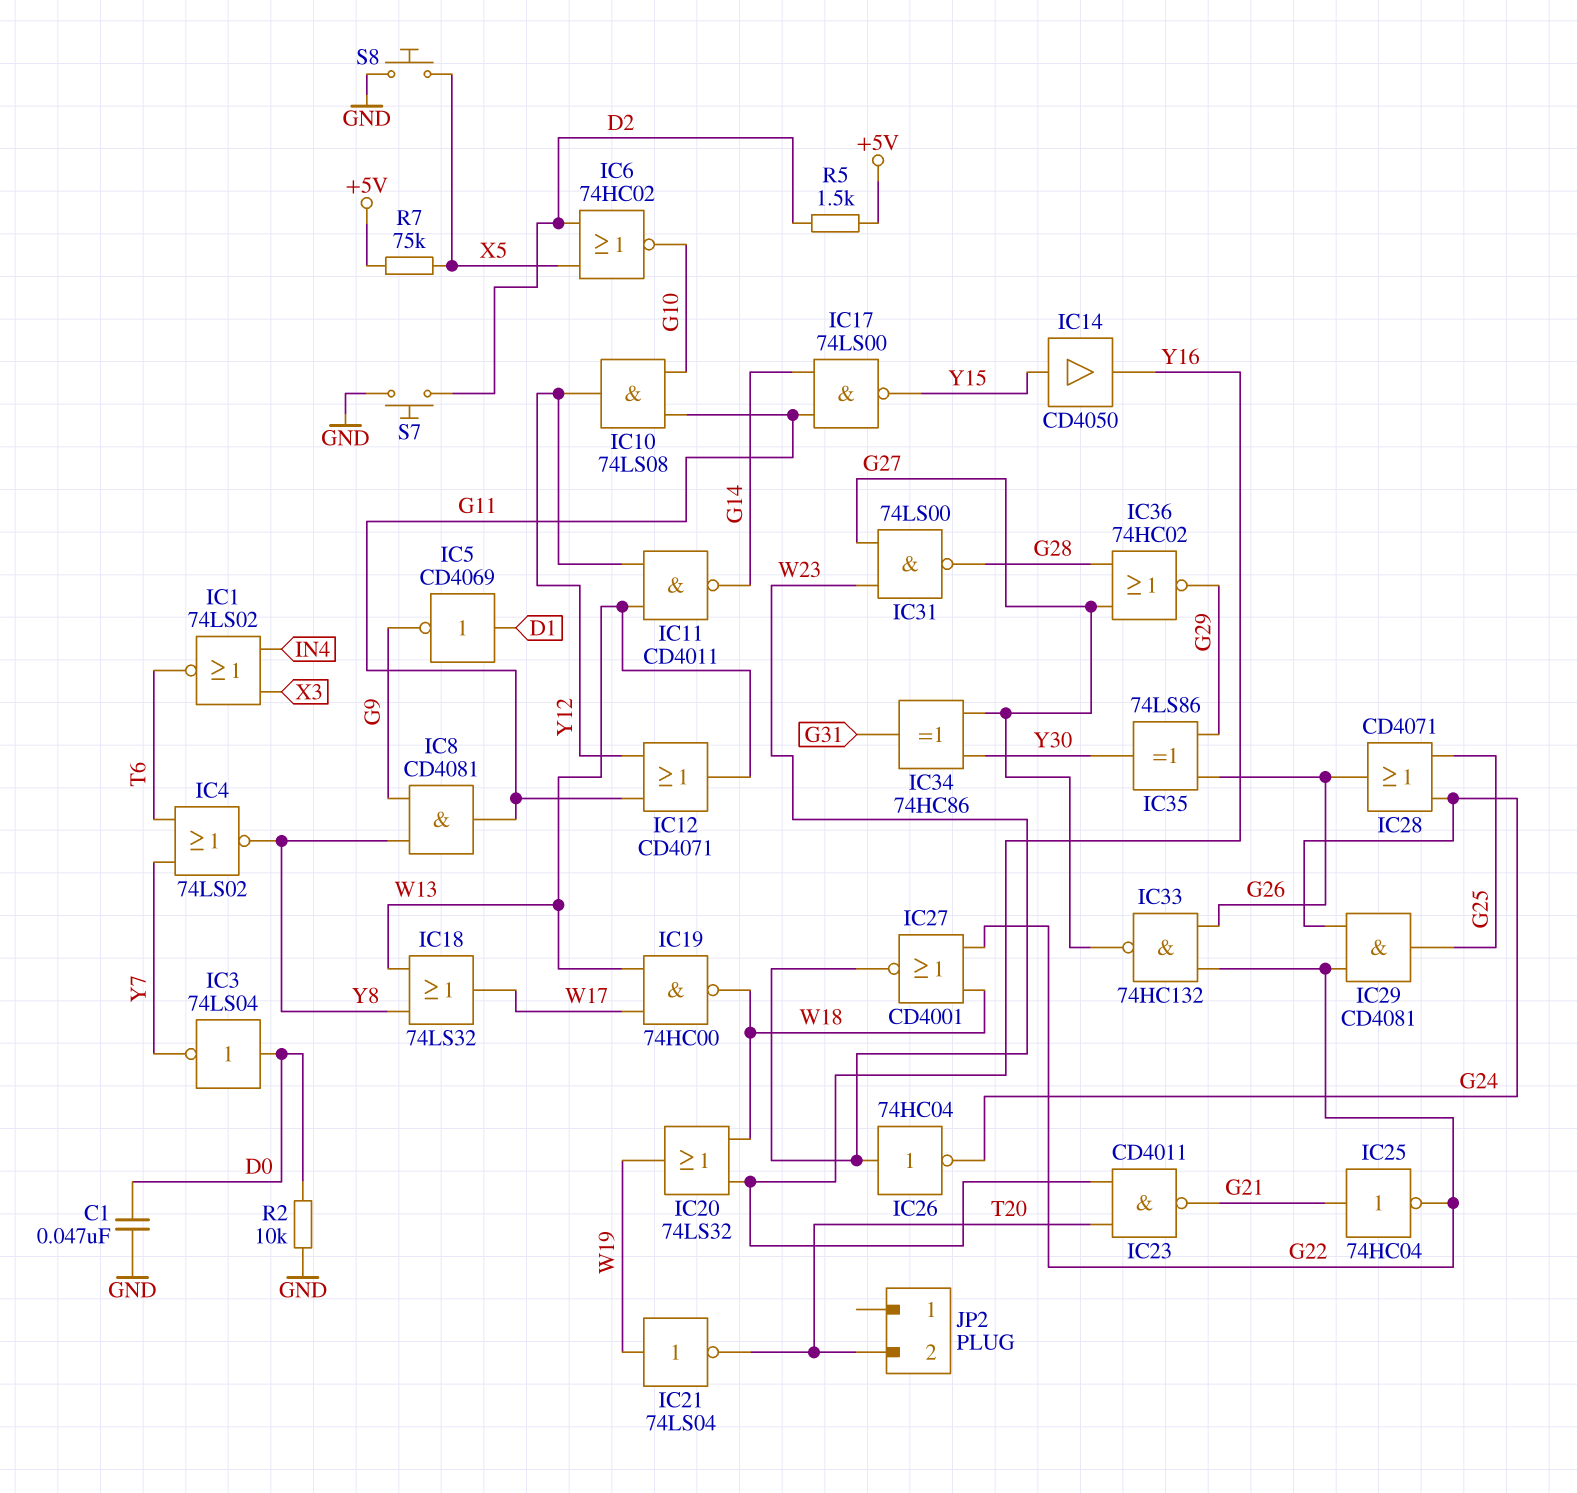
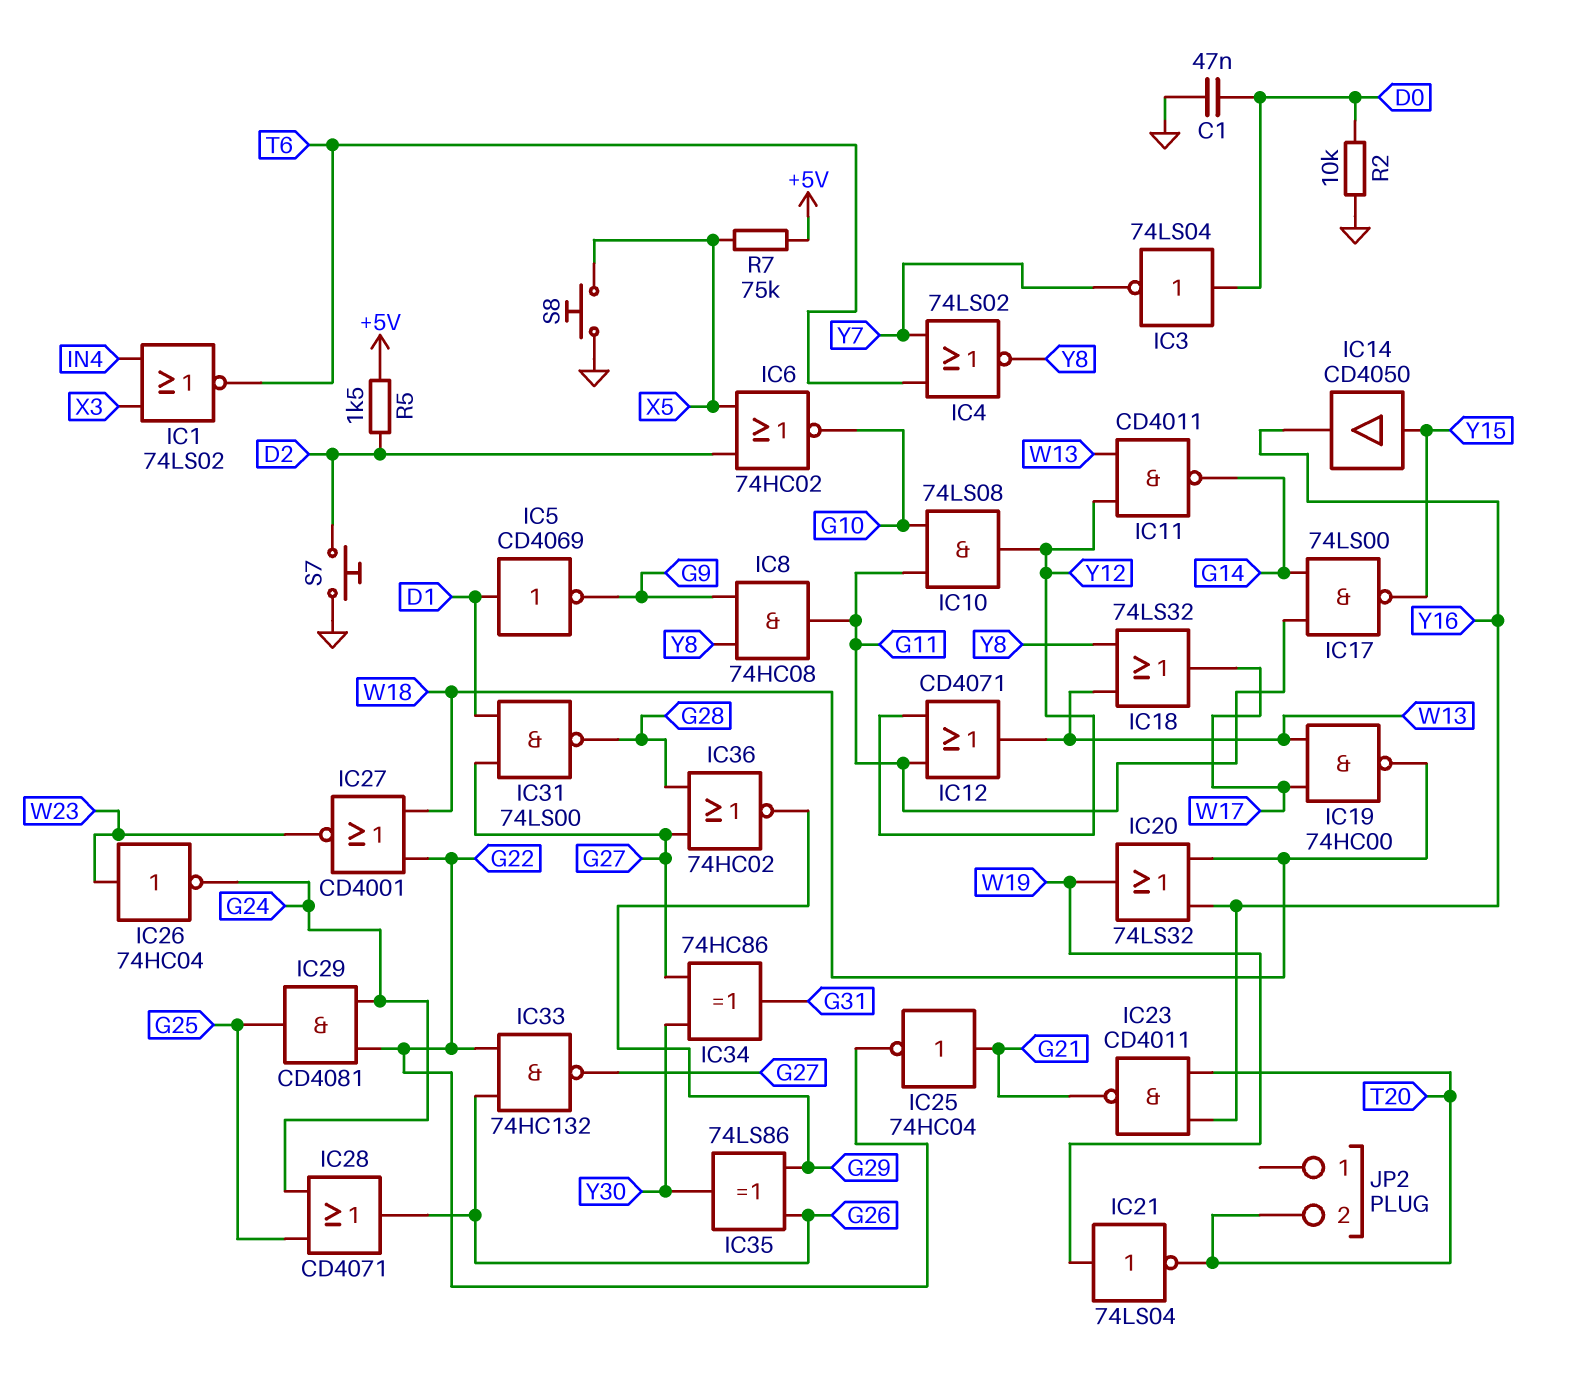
IC8: AND CD4081 (in G9, in Y8, out G11) -> AND 74HC08 (in G9, in Y8, out G11)
IC31: NAND 74LS00 (in G27, in W23, out G28) -> NAND 74LS00 (in D1, in G27, out G28)

